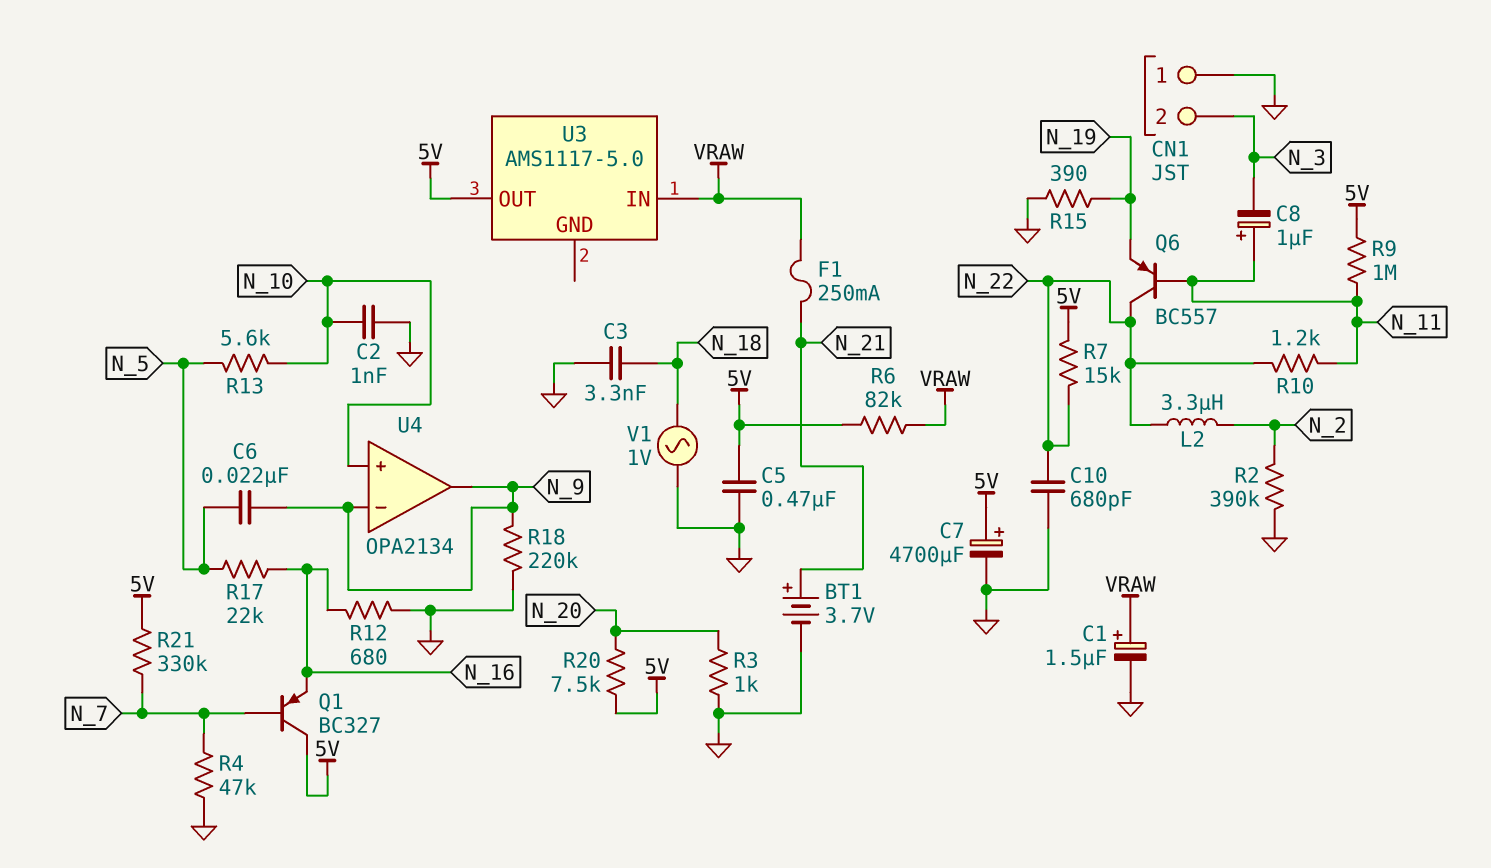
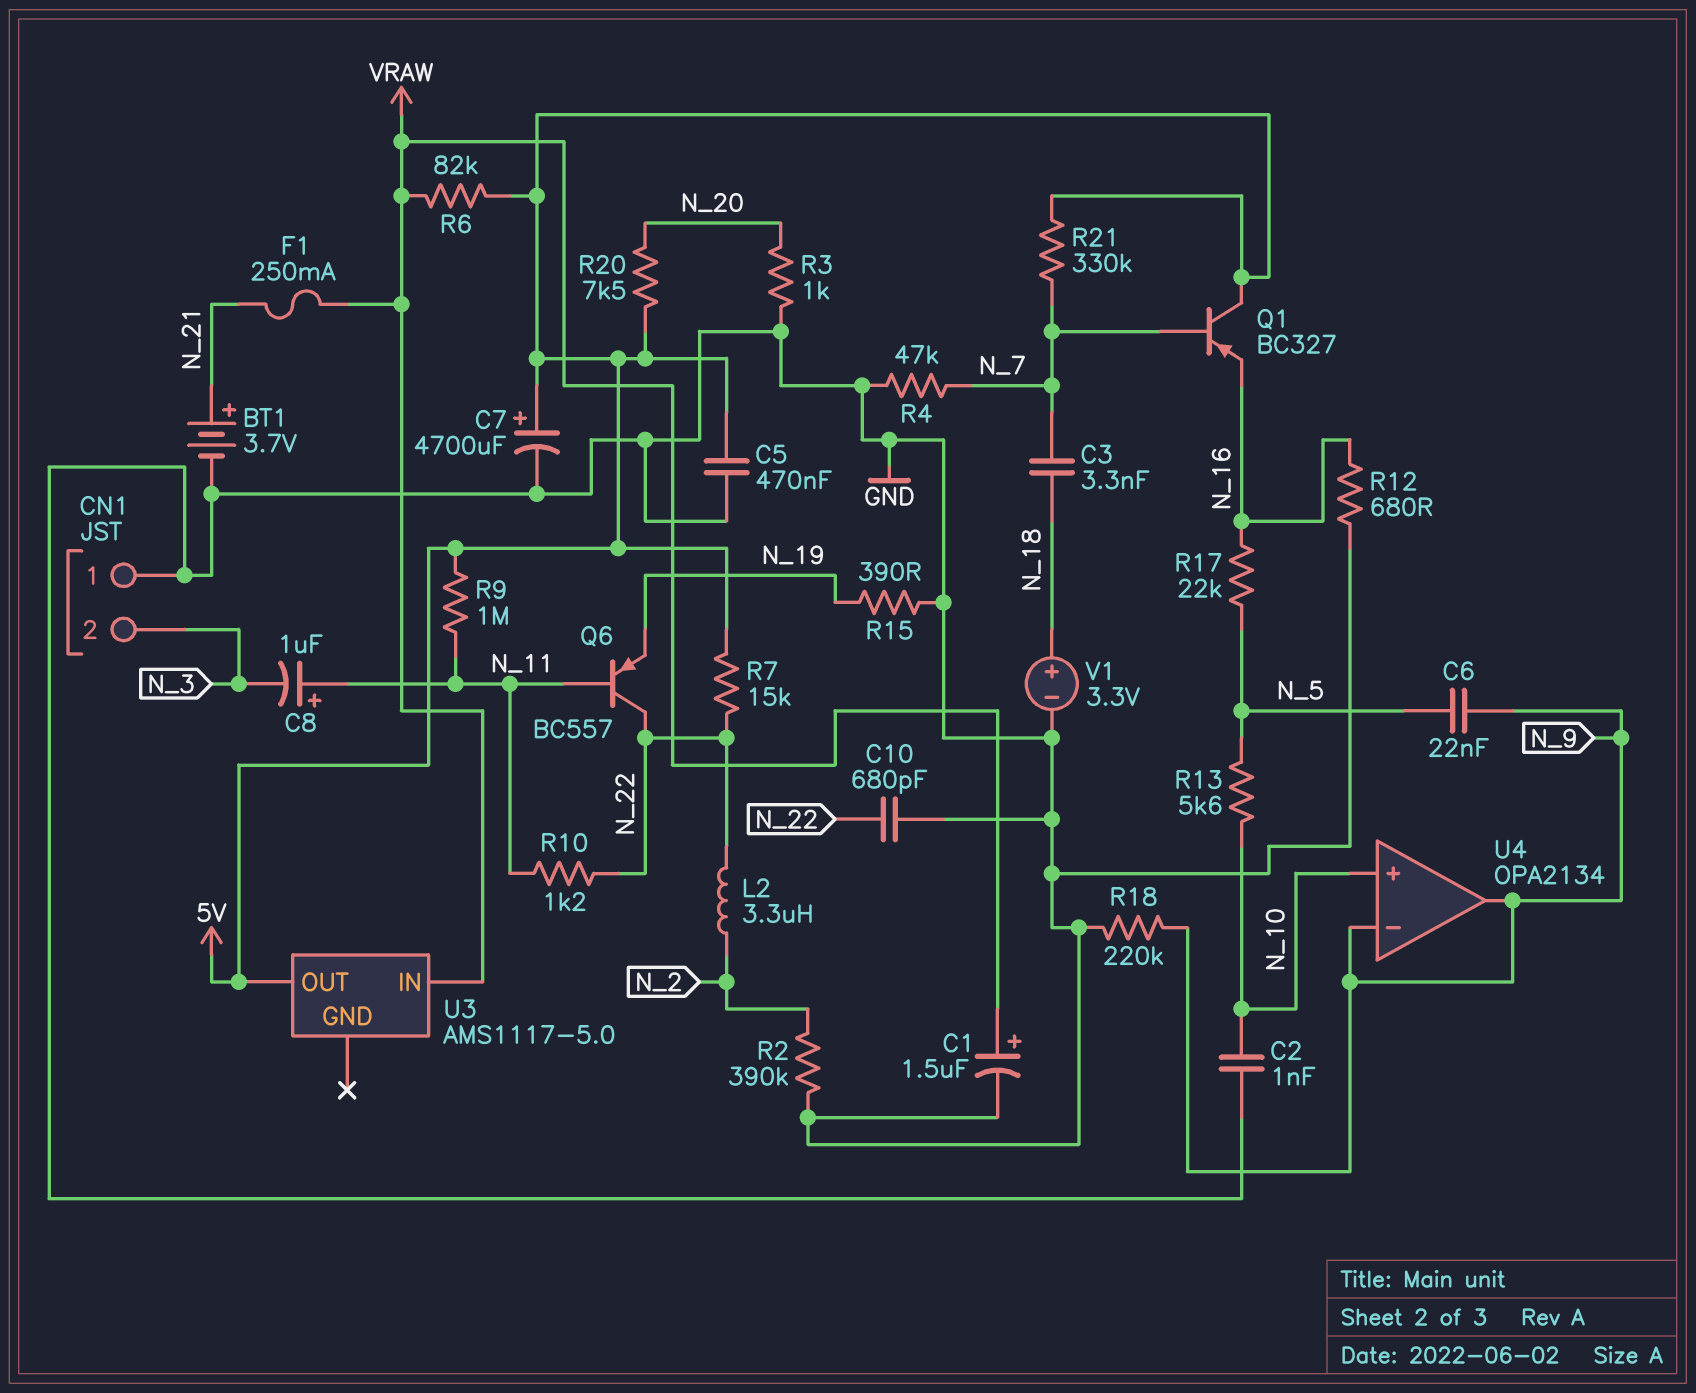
C3: 3.3nF (GND, N_18) -> 3.3nF (N_7, N_18)
V1: AC 1V (GND, N_18) -> 3.3V (plus N_18, minus GND)

